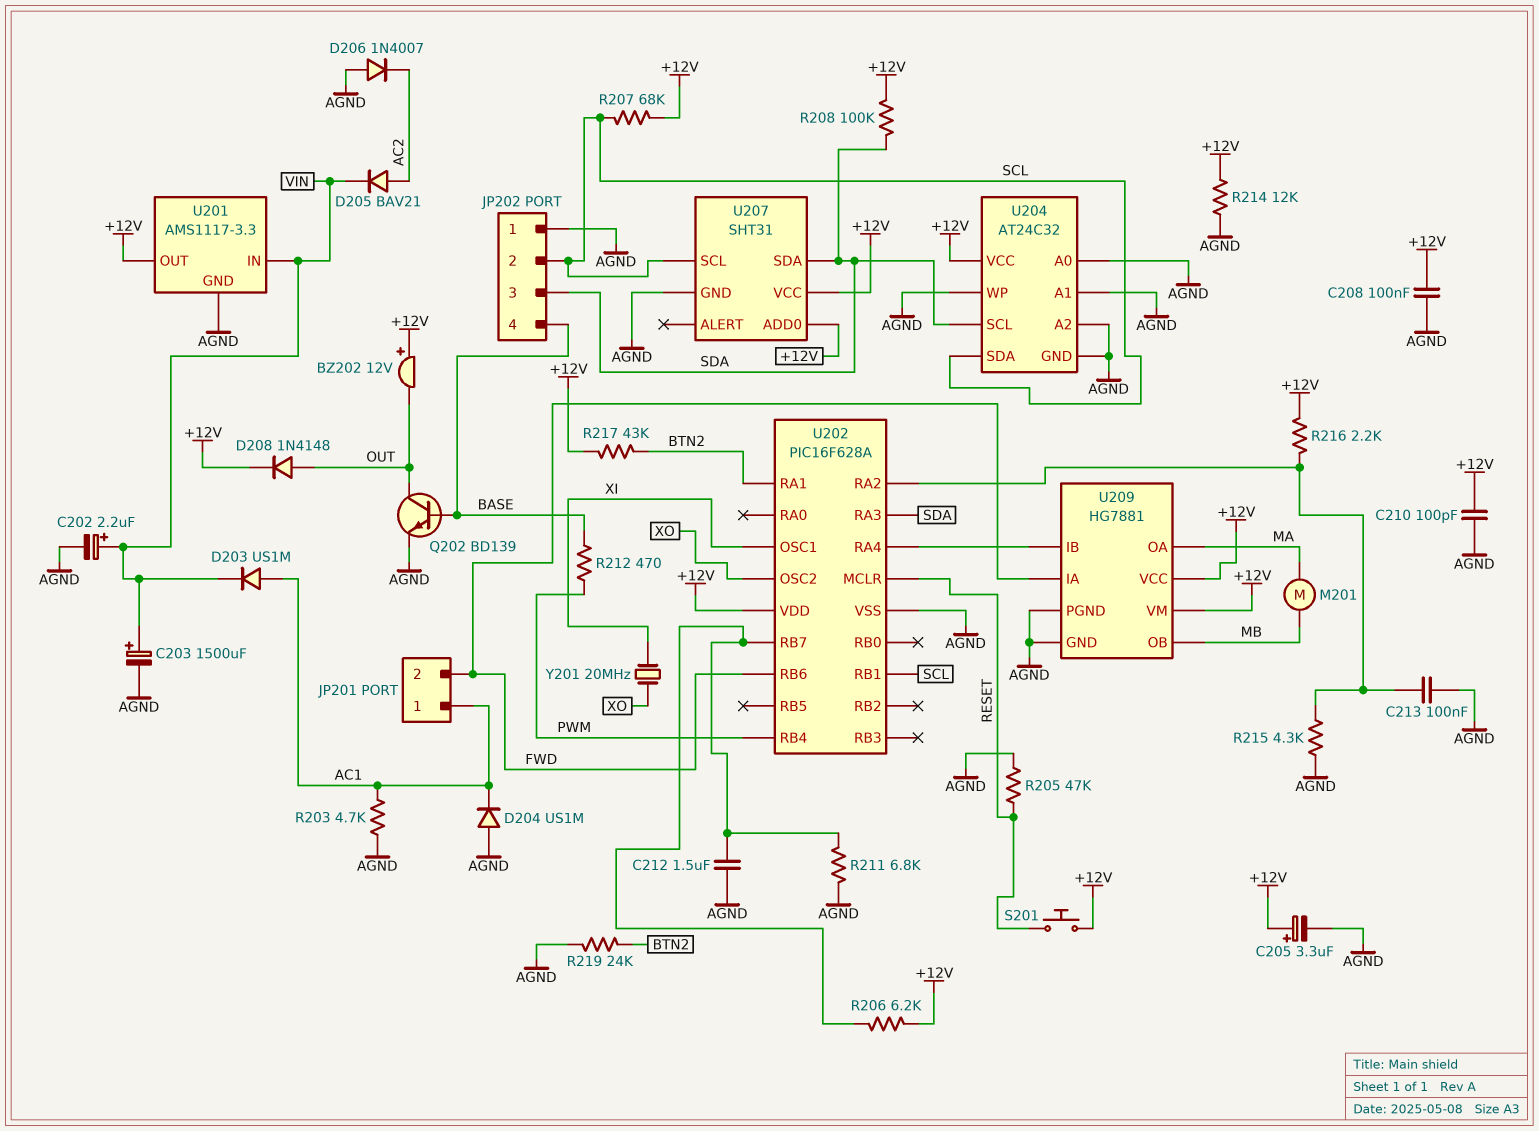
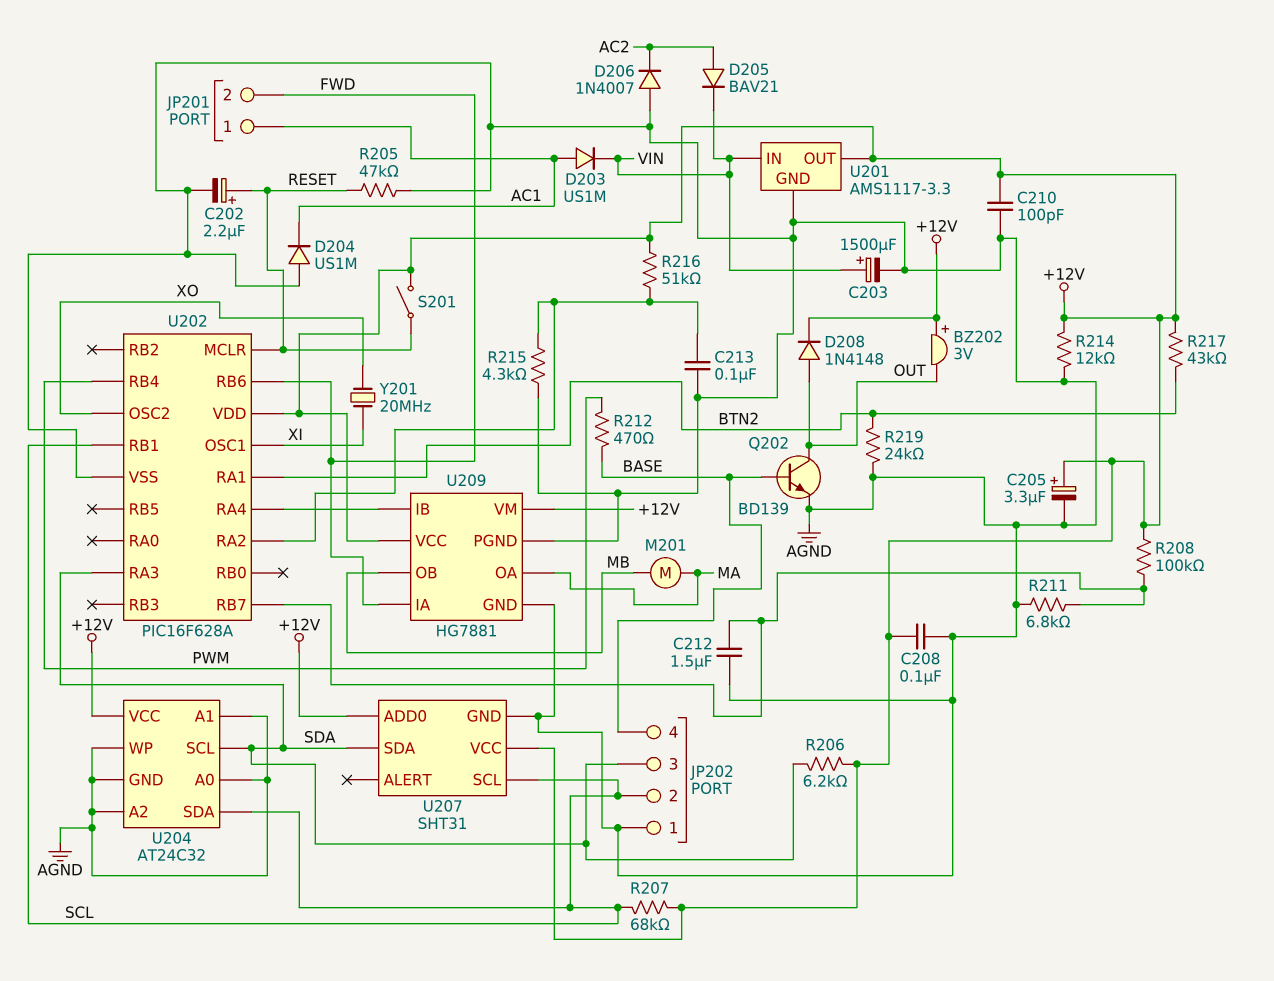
BZ202: buzzer 12V (plus +12V, minus OUT) -> buzzer 3V (plus +12V, minus OUT)
C202: 2.2uF (plus VIN, minus AGND) -> 2.2uF (plus RESET, minus AGND)
R203: 4.7k (AC1, AGND) -> none
R206: 6.2k (+12V, U202/RB7) -> 6.2k (+12V, SDA)
R208: 100k (+12V, SDA) -> 100k (+12V, U202/RB7)
R216: 2.2k (+12V, U202/RA2) -> 51k (+12V, U202/RA2)
S201: button (+12V, RESET) -> switch (+12V, RESET)

